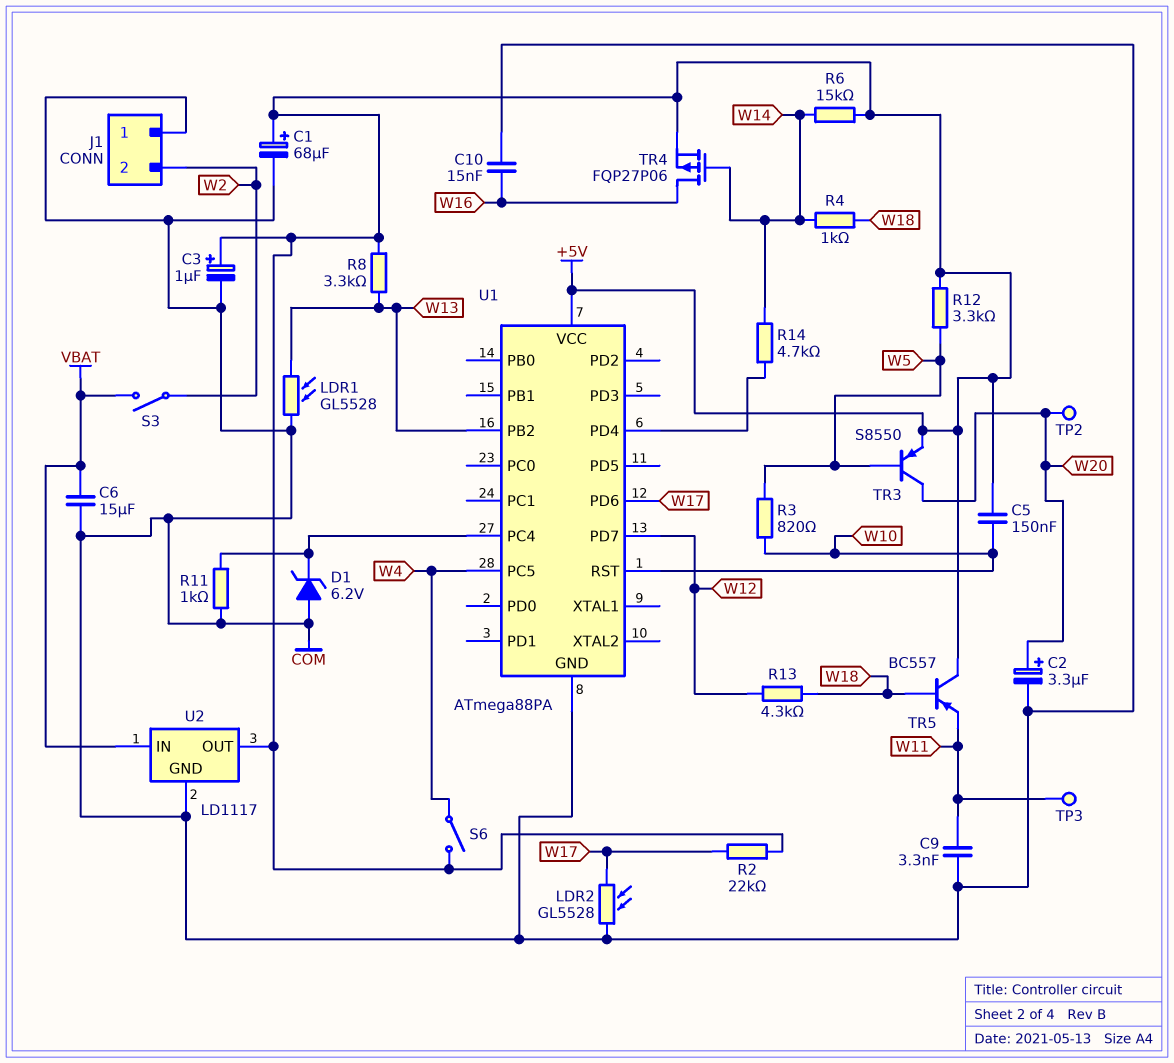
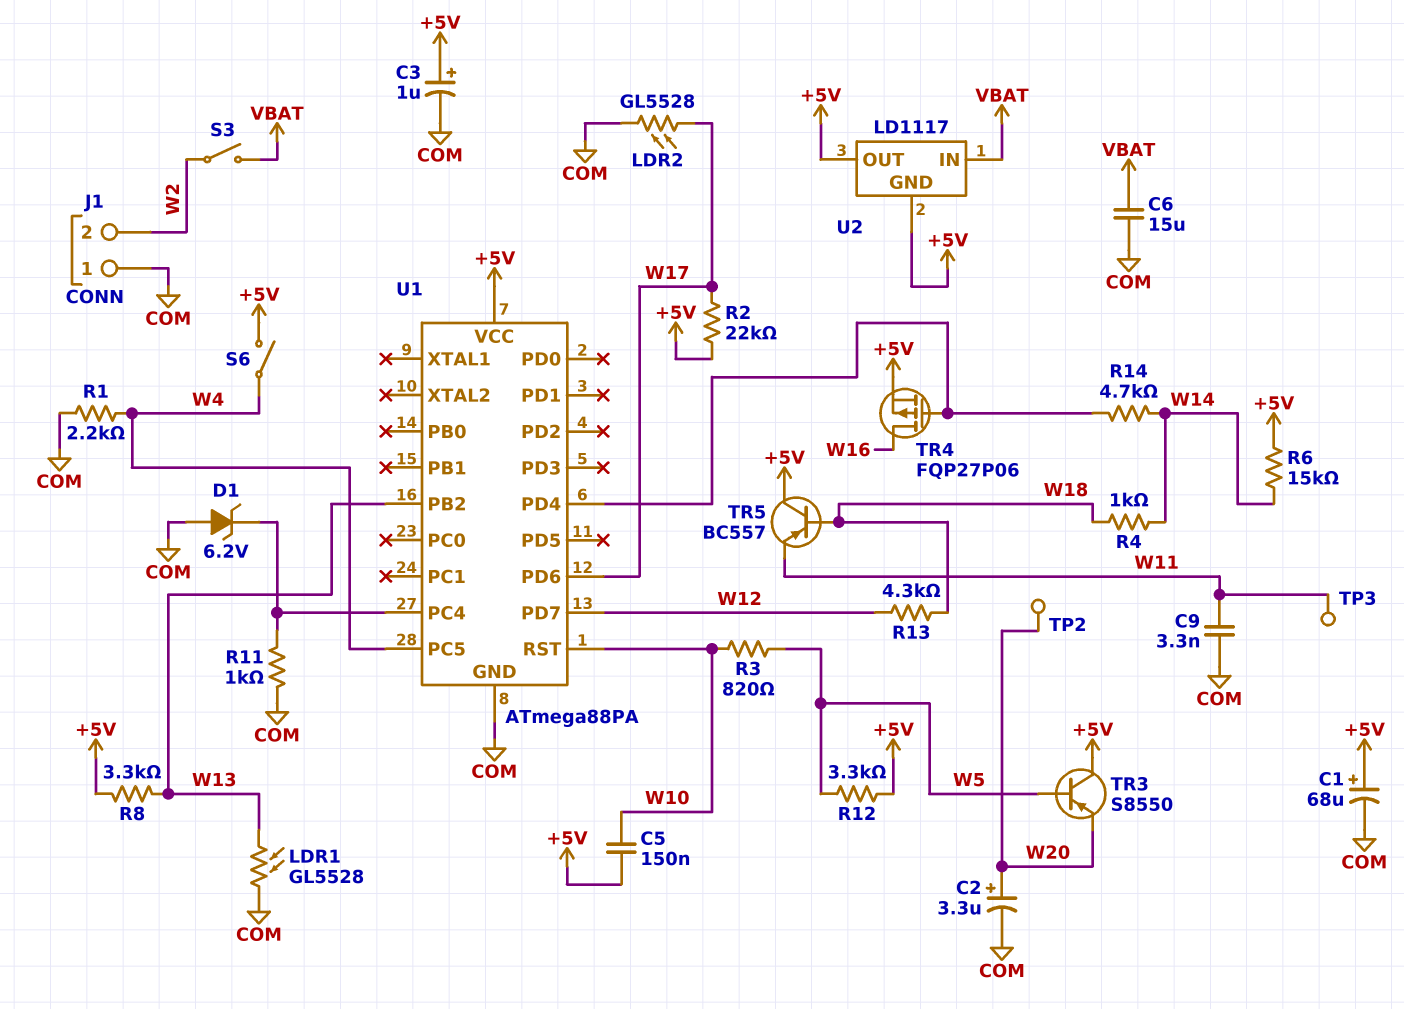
C10: 15nF (COM, W16) -> none
R1: none -> 2.2k (COM, W4)
TR3: PNP S8550 (B W5, C W20, E +5V) -> PNP S8550 (B W5, C +5V, E W20)
TR4: PMOS FQP27P06 (G W14, D W16, S +5V) -> PMOS FQP27P06 (G U1/PD4, D W16, S +5V)
U2 pin GND: COM -> +5V

